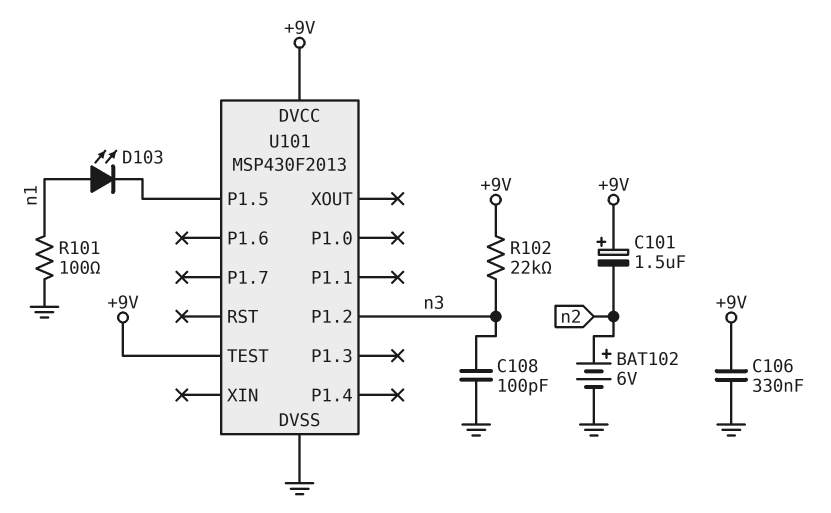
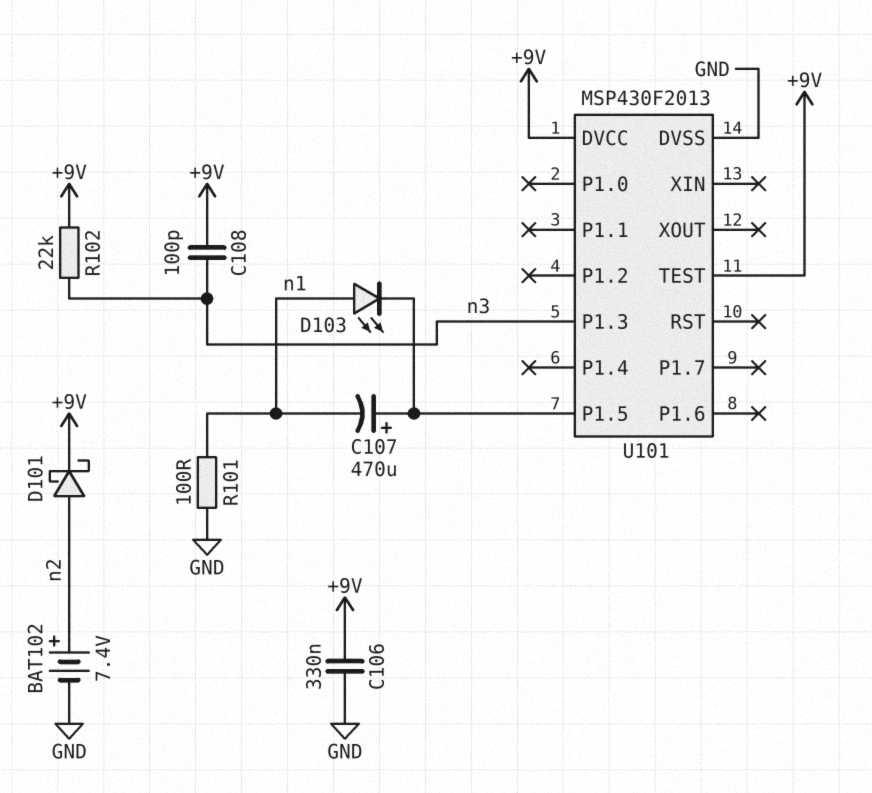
BAT102: 6V (plus n2, minus GND) -> 7.4V (plus n2, minus GND)
C101: 1.5uF (plus +9V, minus n2) -> none
C107: none -> 470uF (plus U101/P1.5, minus n1)
C108: 100pF (GND, n3) -> 100pF (+9V, n3)
D101: none -> schottky (A n2, K +9V)
U101 pin P1.2: n3 -> none
U101 pin P1.3: none -> n3

